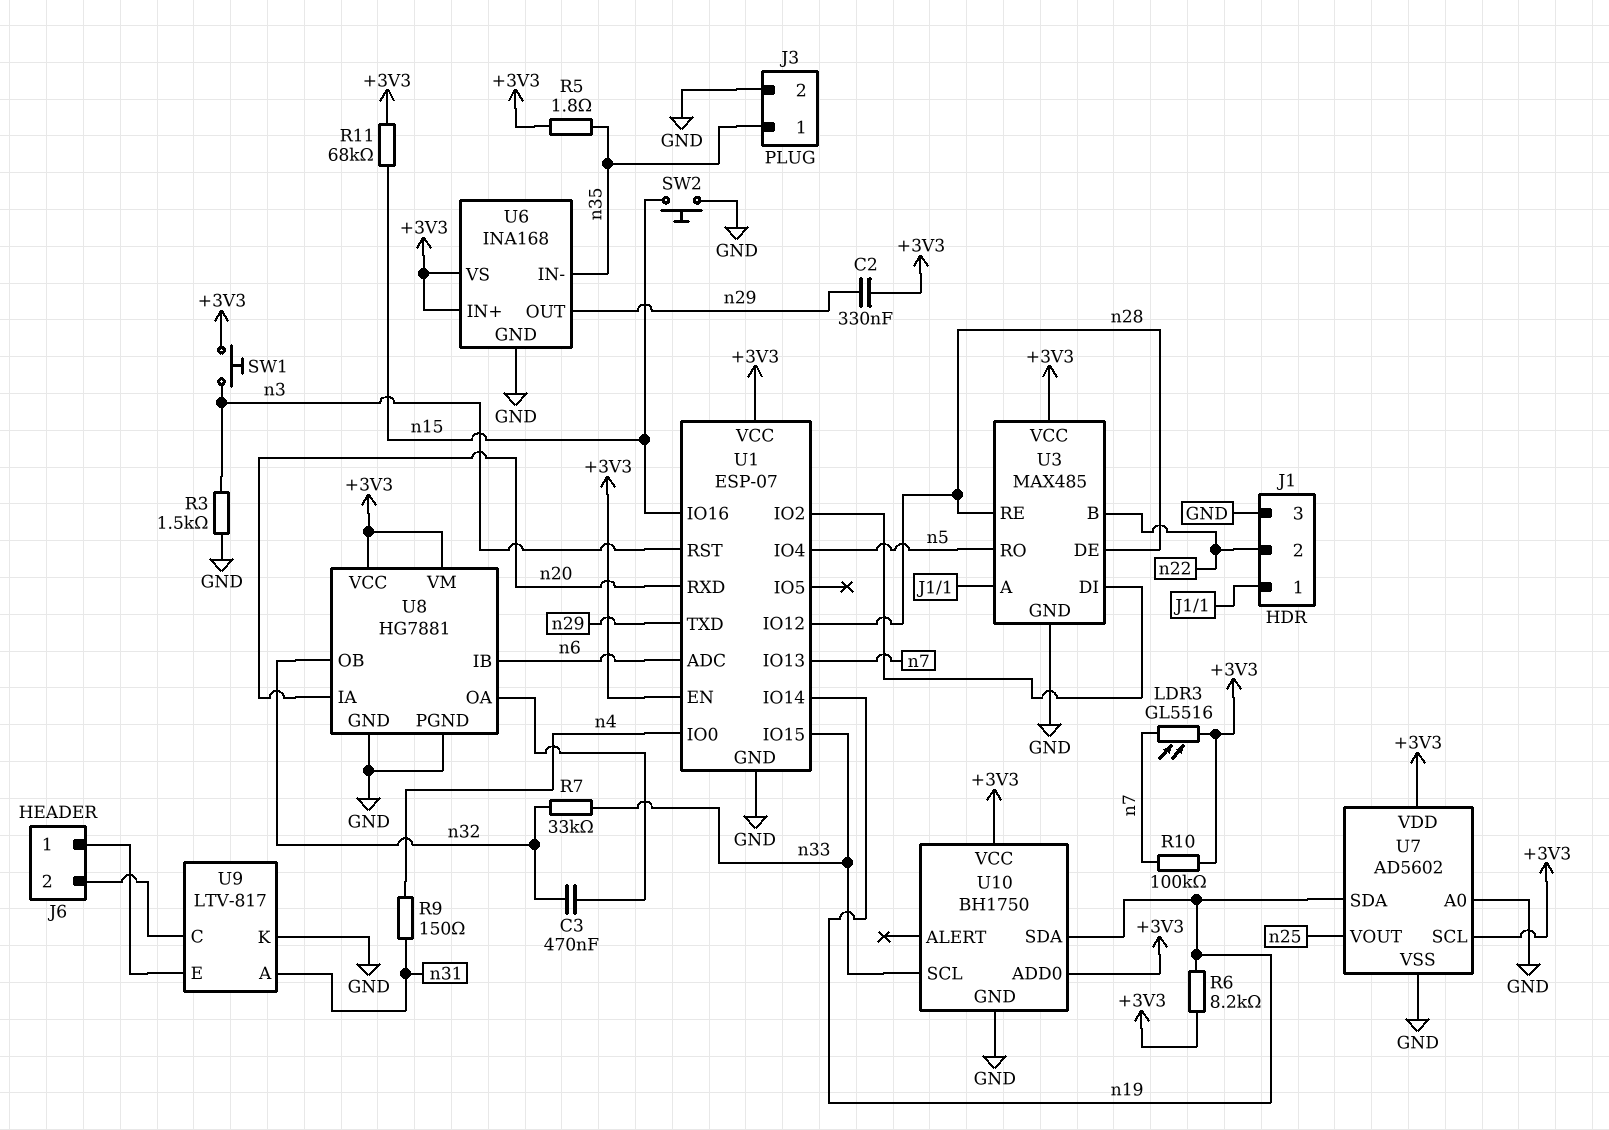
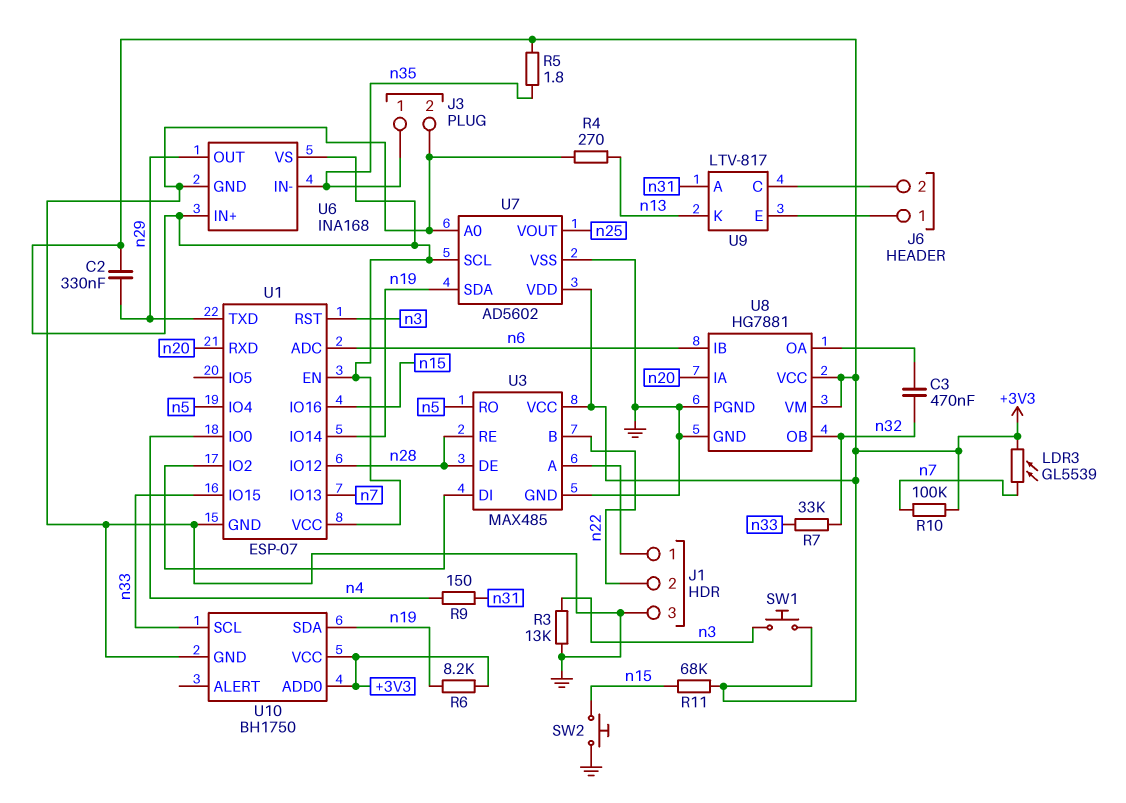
LDR3: GL5516 (+3V3, n7) -> GL5539 (+3V3, n7)
R3: 1.5k (GND, n3) -> 13k (GND, n3)
R4: none -> 270 (GND, n13)
U9 pin K: GND -> n13

